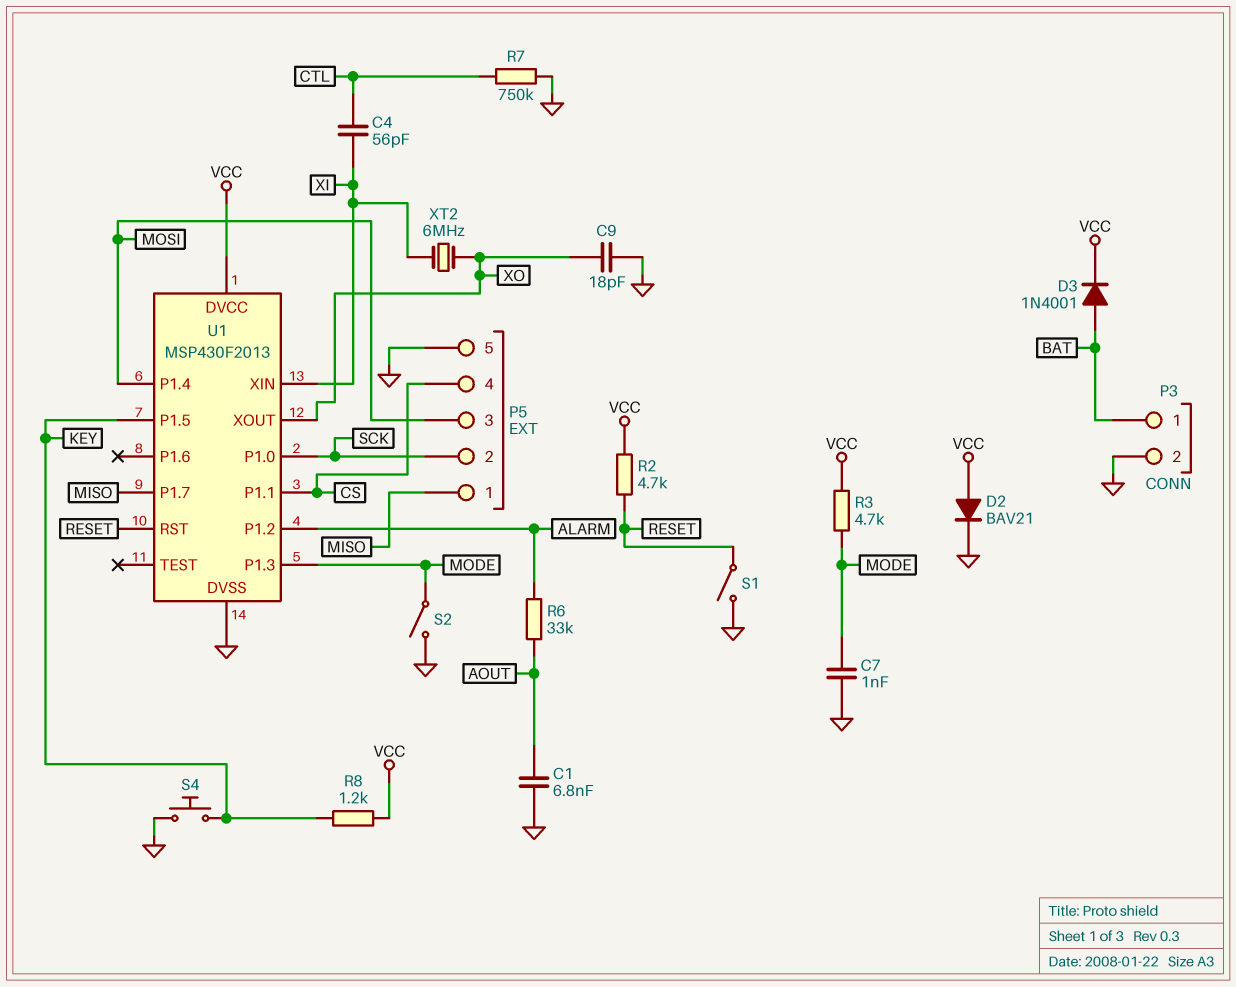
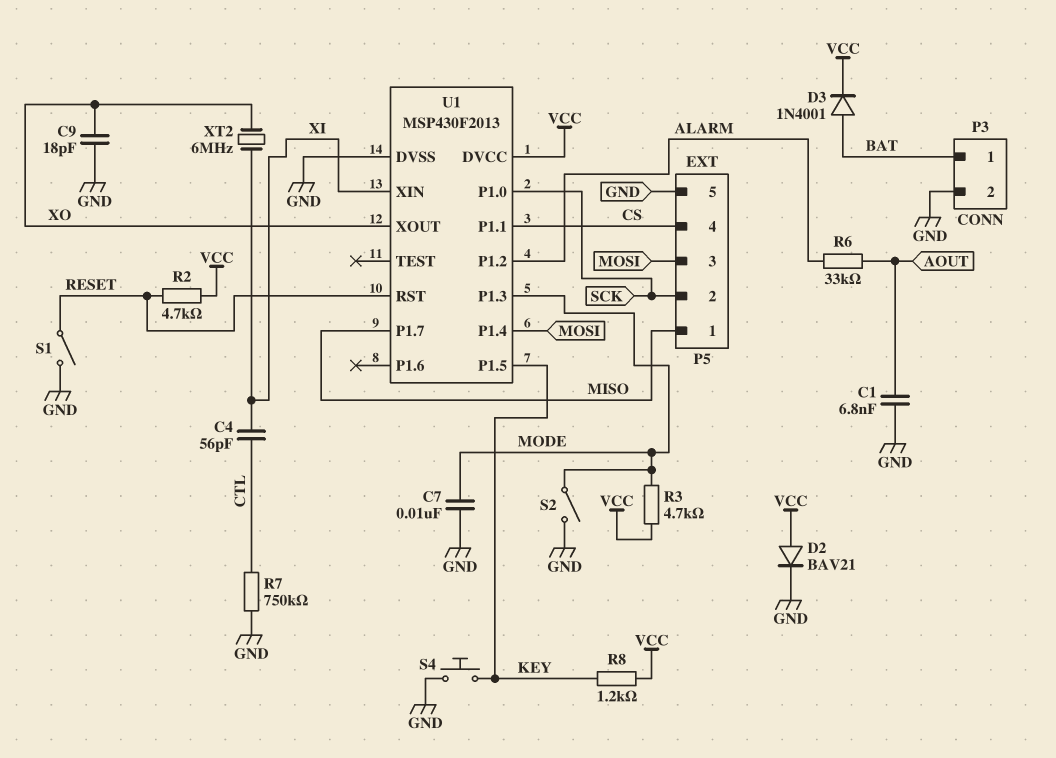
C7: 1nF (GND, MODE) -> 10nF (GND, MODE)

